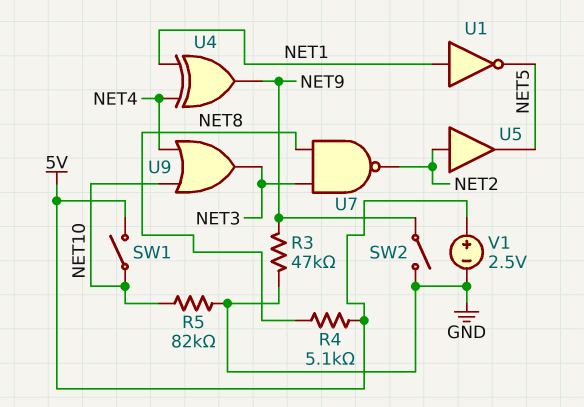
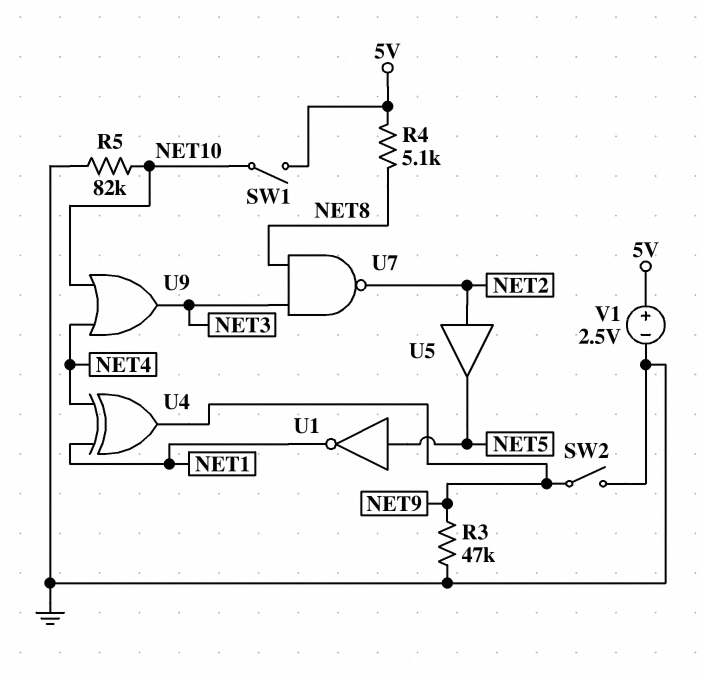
U1: NOT (in NET1, out NET5) -> NOT (in NET5, out NET1)

